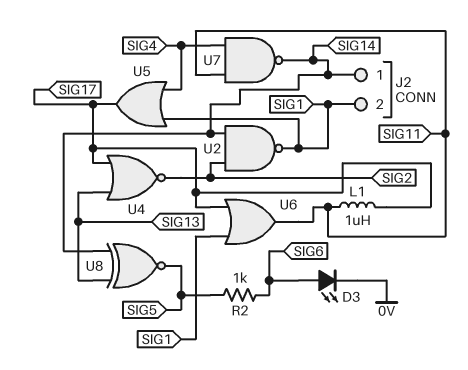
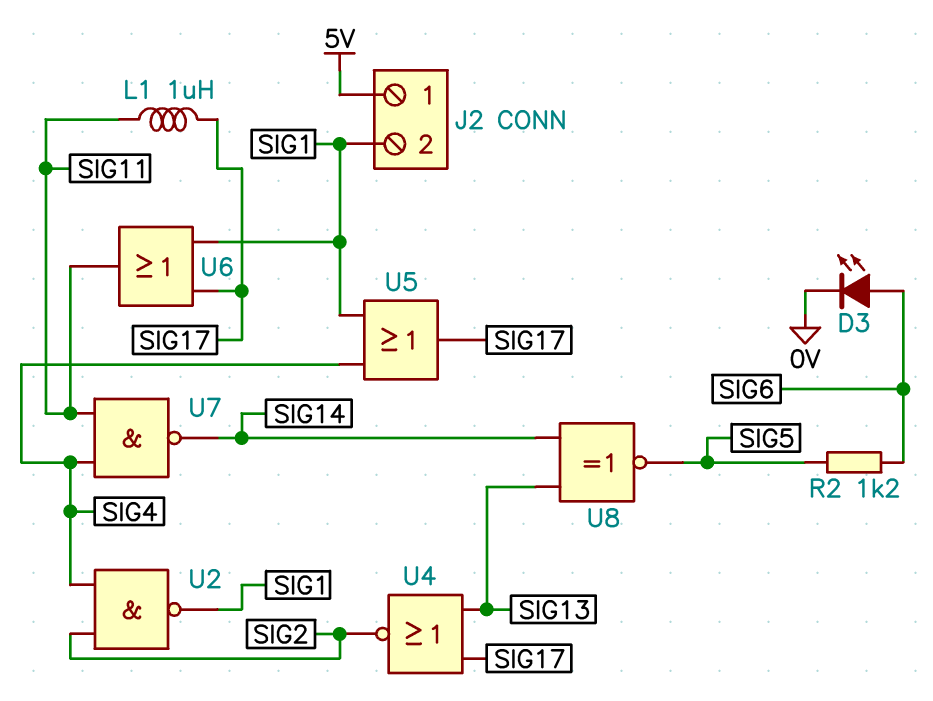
J2 pin 1: SIG14 -> 5V
R2: 1k (SIG5, SIG6) -> 1.2k (SIG5, SIG6)
U2: NAND (in SIG2, in SIG14, out SIG1) -> NAND (in SIG2, in SIG4, out SIG1)

